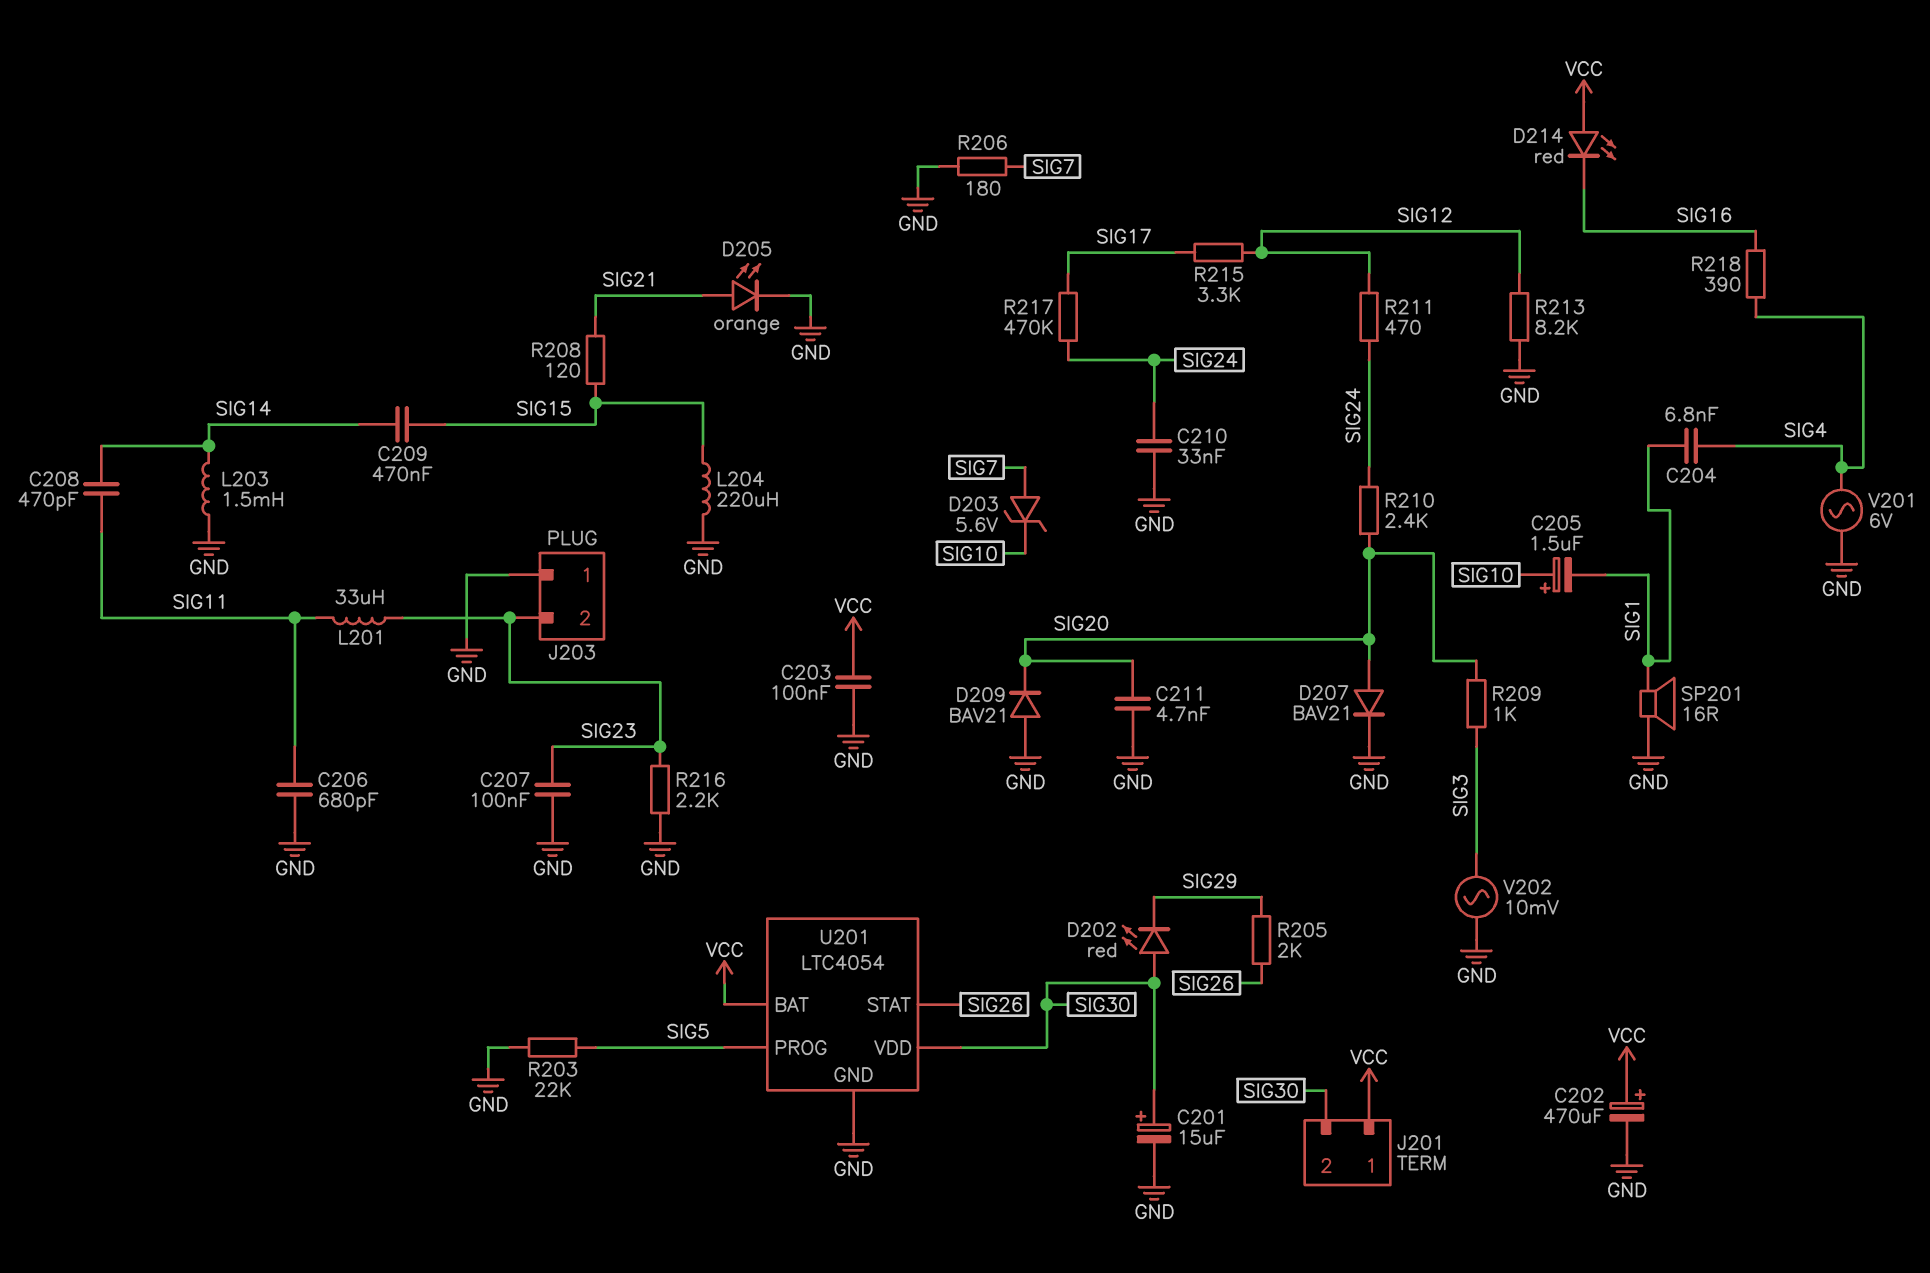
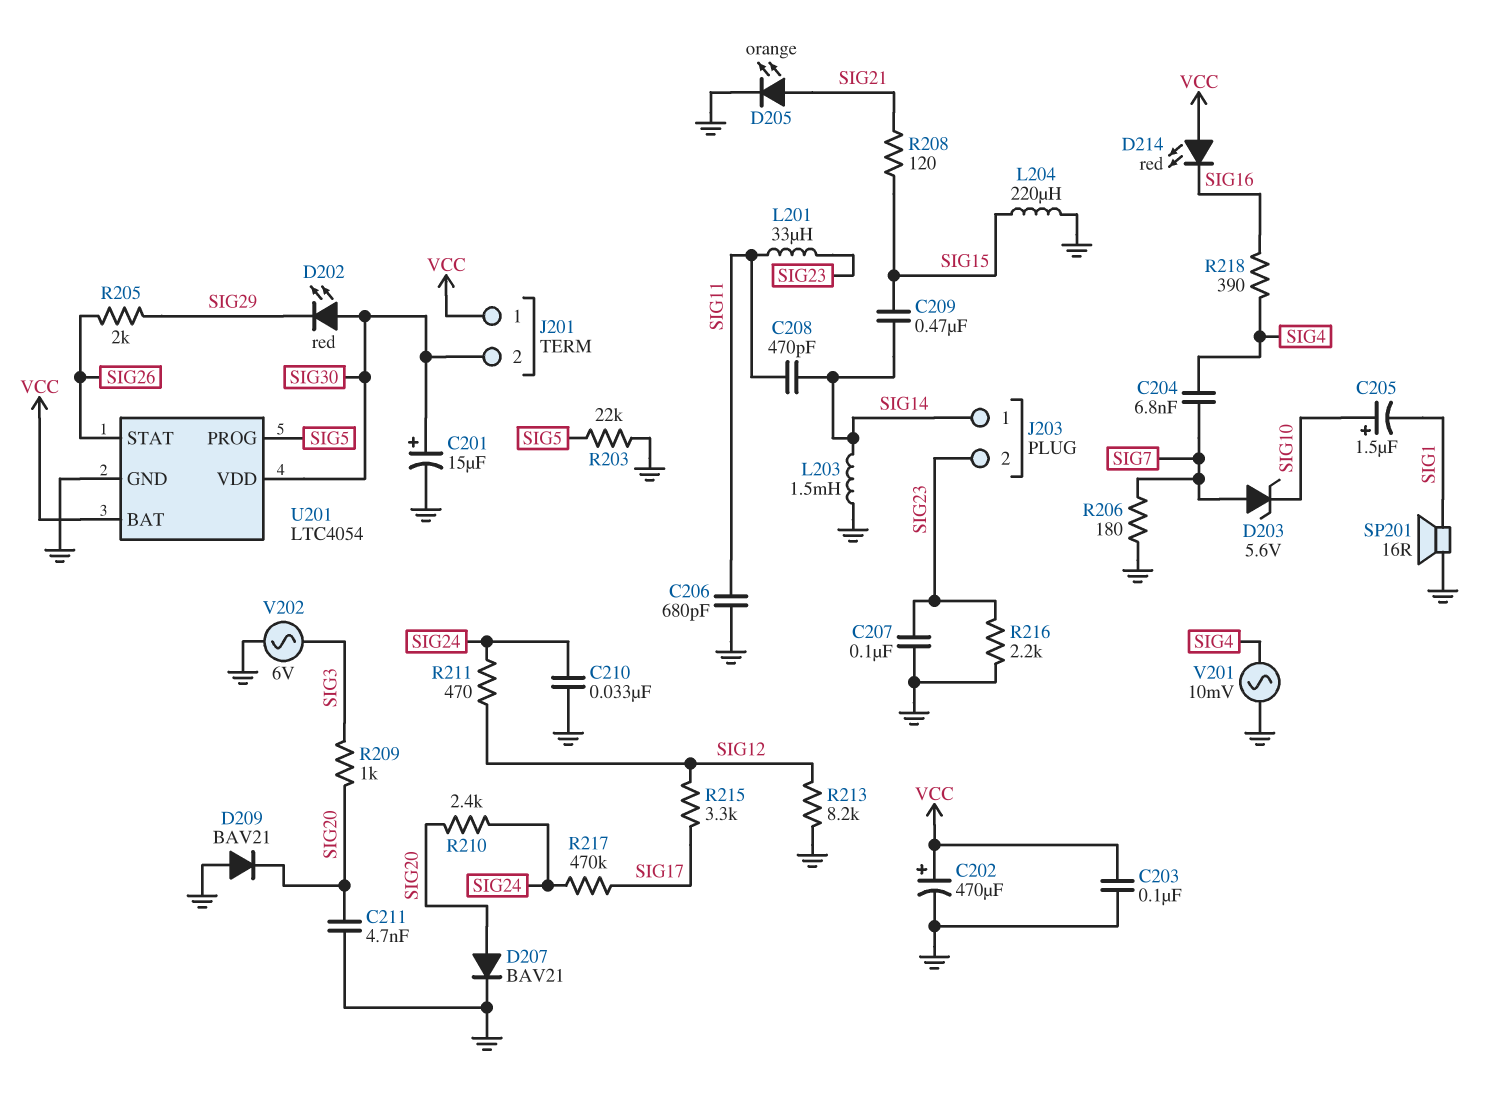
C204: 6.8nF (SIG1, SIG4) -> 6.8nF (SIG4, SIG7)
J203 pin 1: GND -> SIG14
V201: AC 6V (GND, SIG4) -> AC 10mV (GND, SIG4)
V202: AC 10mV (GND, SIG3) -> AC 6V (GND, SIG3)

